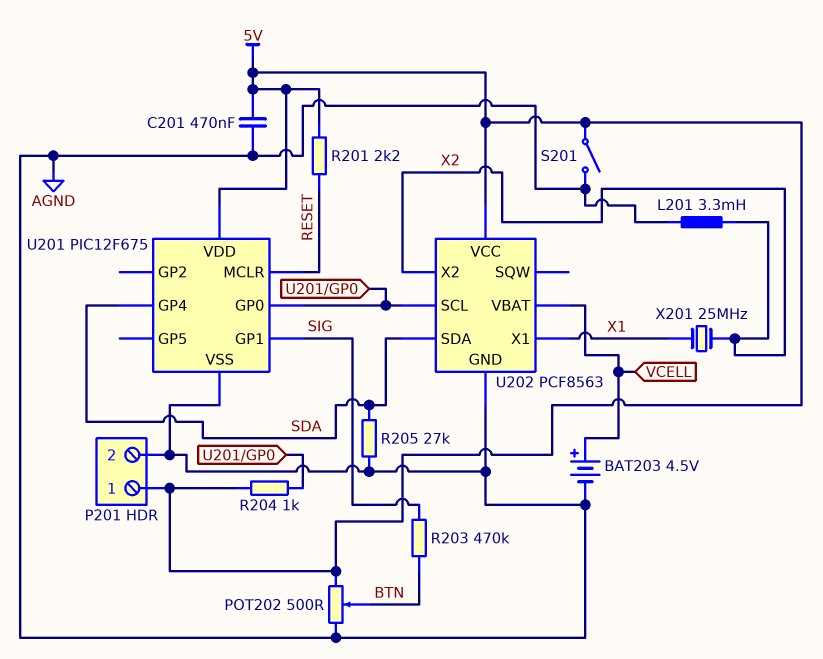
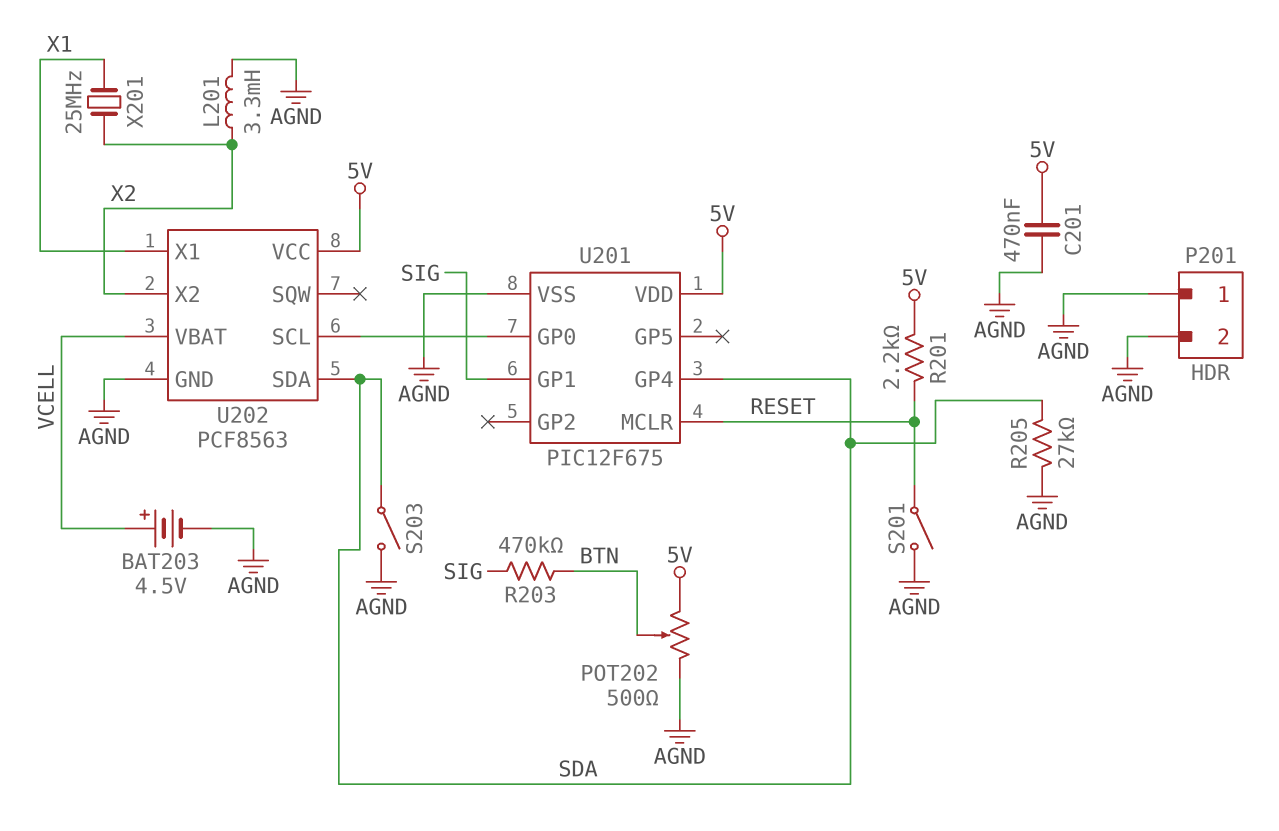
P201 pin 1: 5V -> AGND
R204: 1k (5V, U201/GP0) -> none
S201: switch (5V, AGND) -> switch (AGND, RESET)
S203: none -> switch (AGND, SDA)

